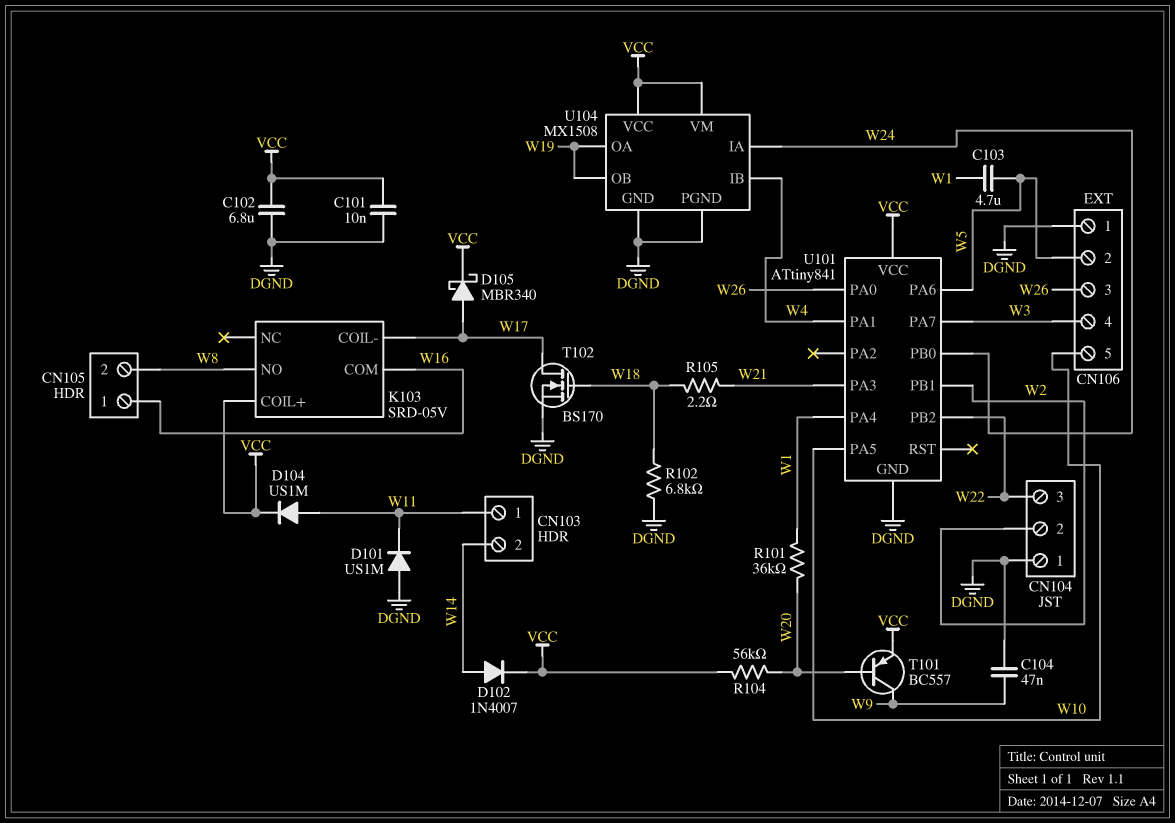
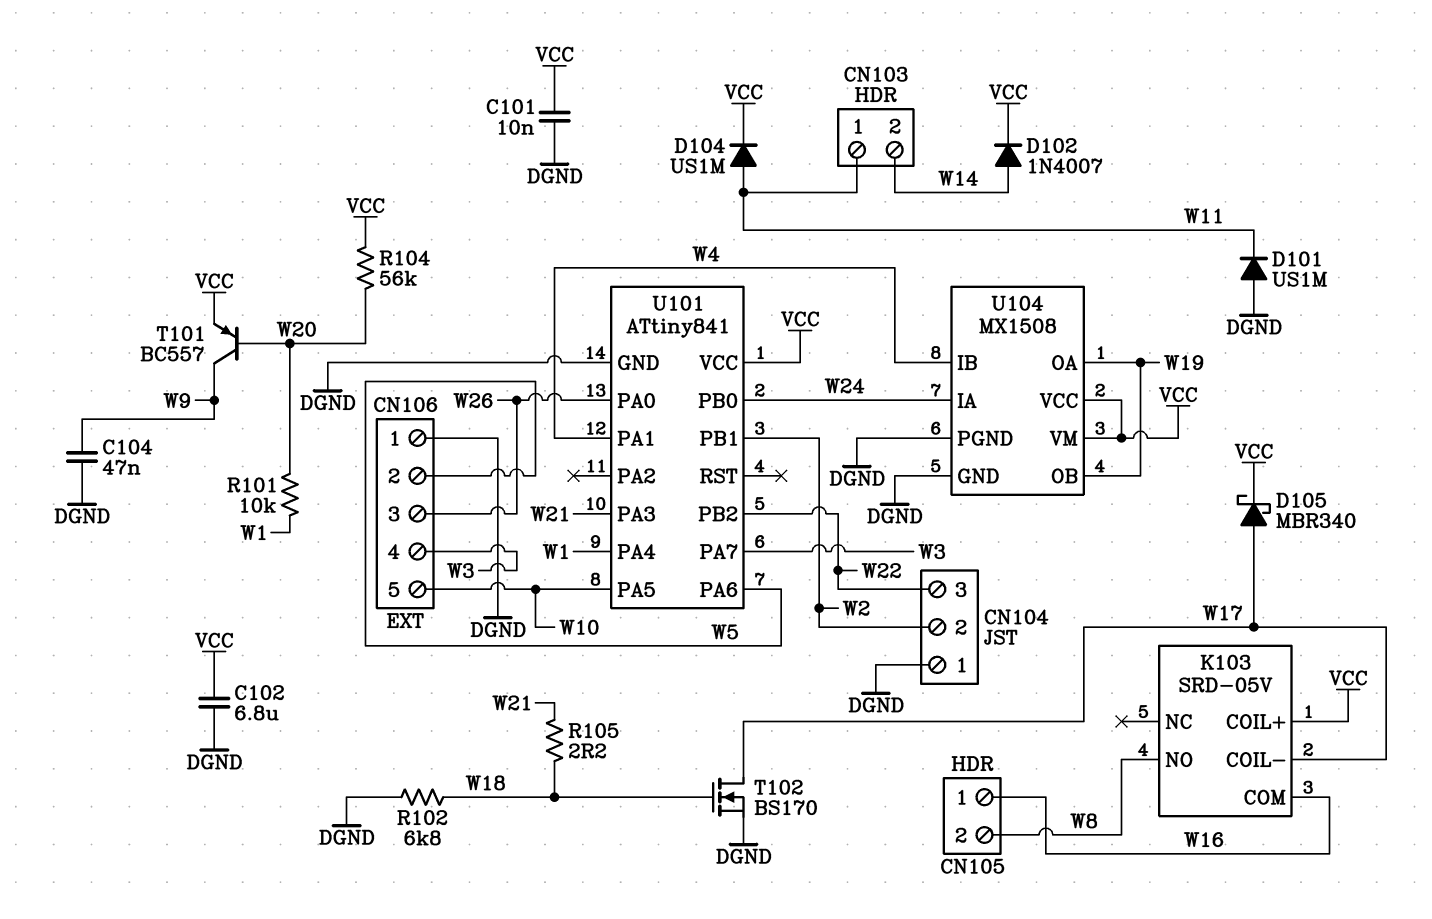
C103: 4.7uF (W1, W5) -> none
R101: 36k (W1, W20) -> 10k (W1, W20)

